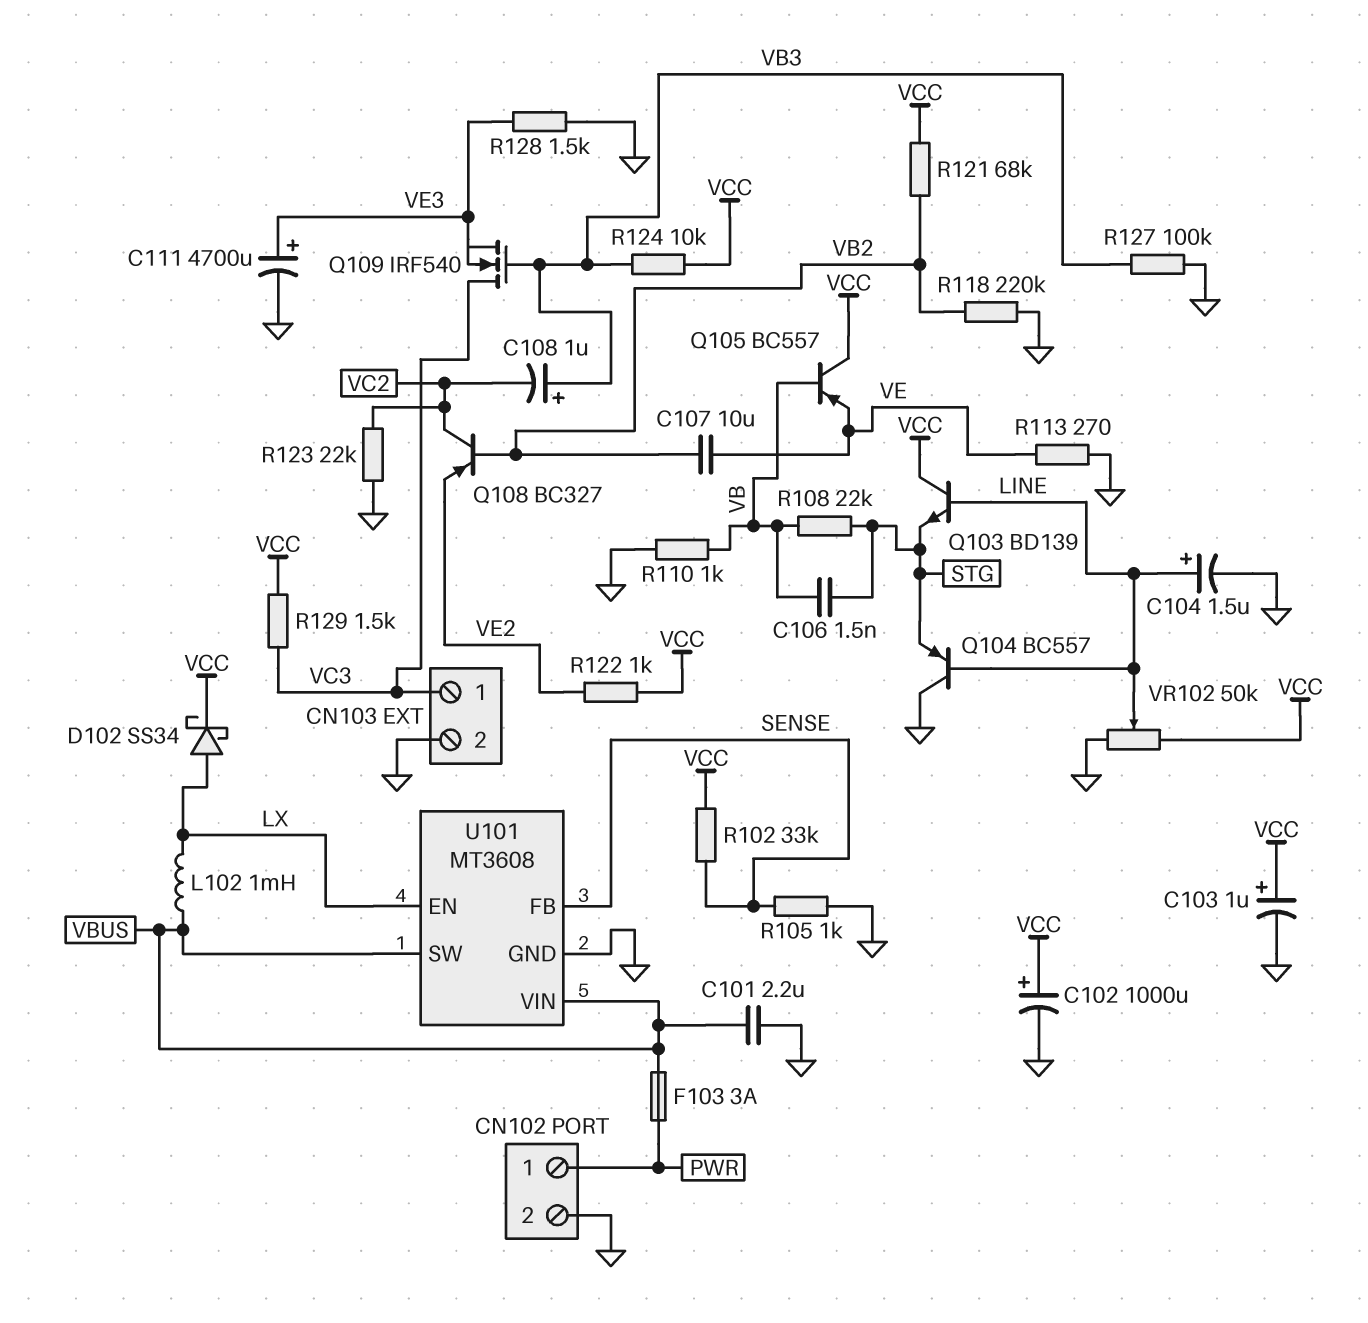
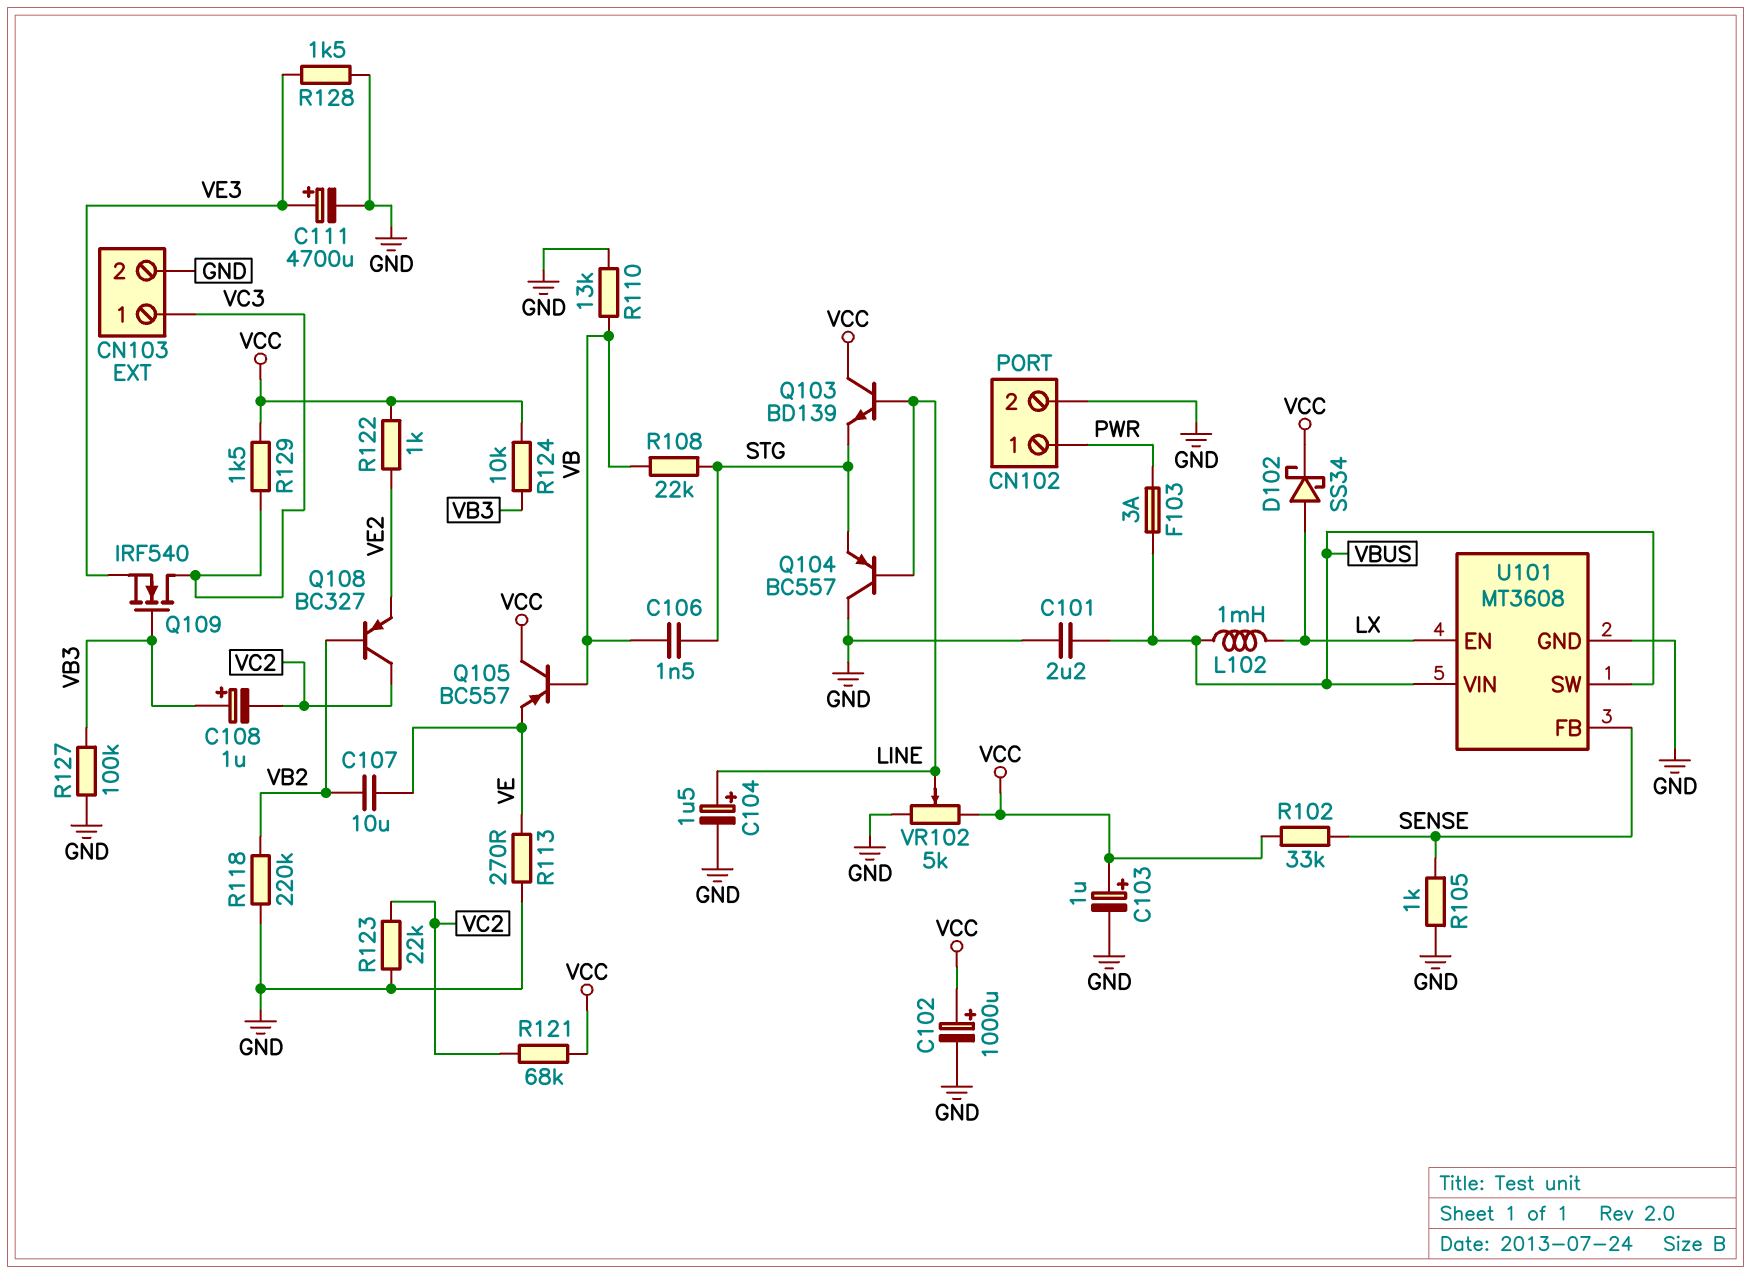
R110: 1k (GND, VB) -> 13k (GND, VB)
R121: 68k (VB2, VCC) -> 68k (VC2, VCC)
VR102: 50k (GND, VCC, wiper LINE) -> 5k (GND, VCC, wiper LINE)

